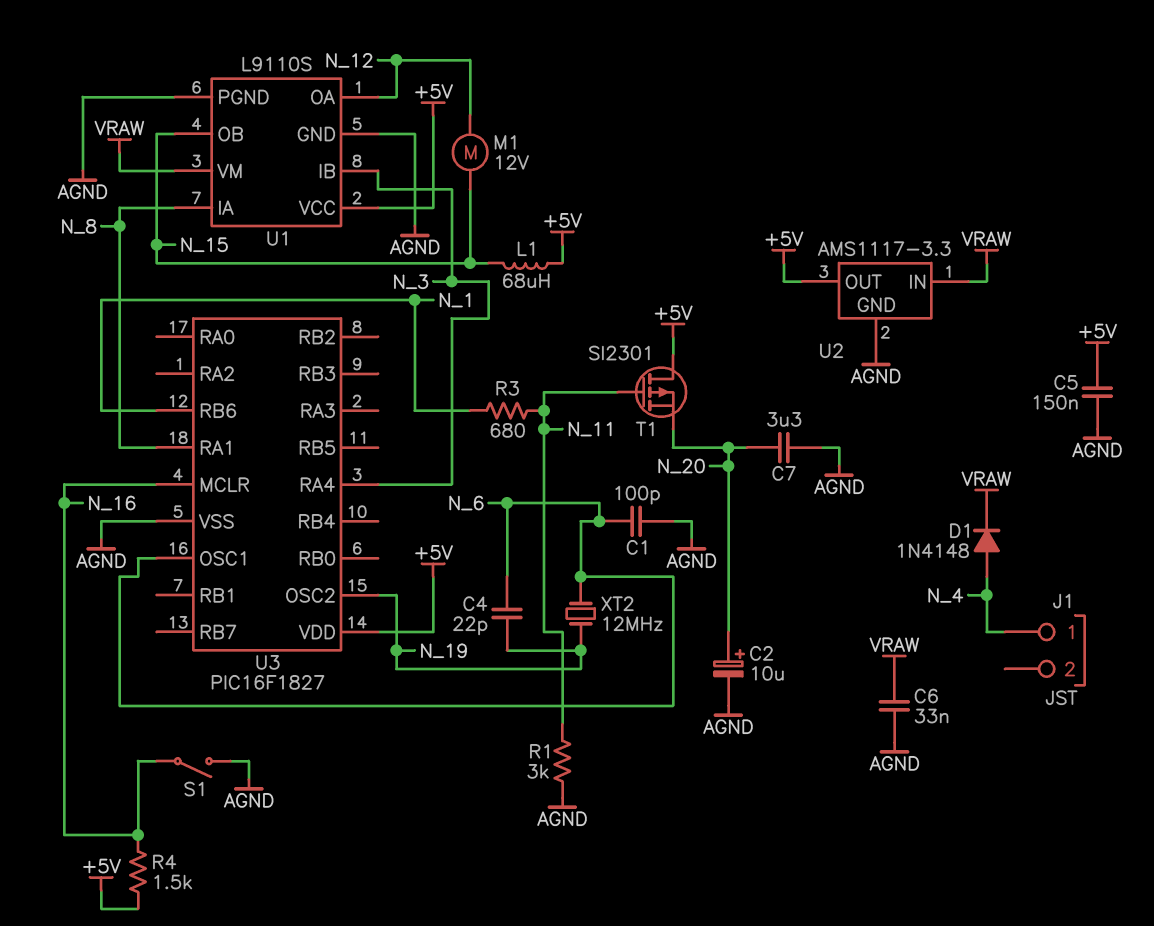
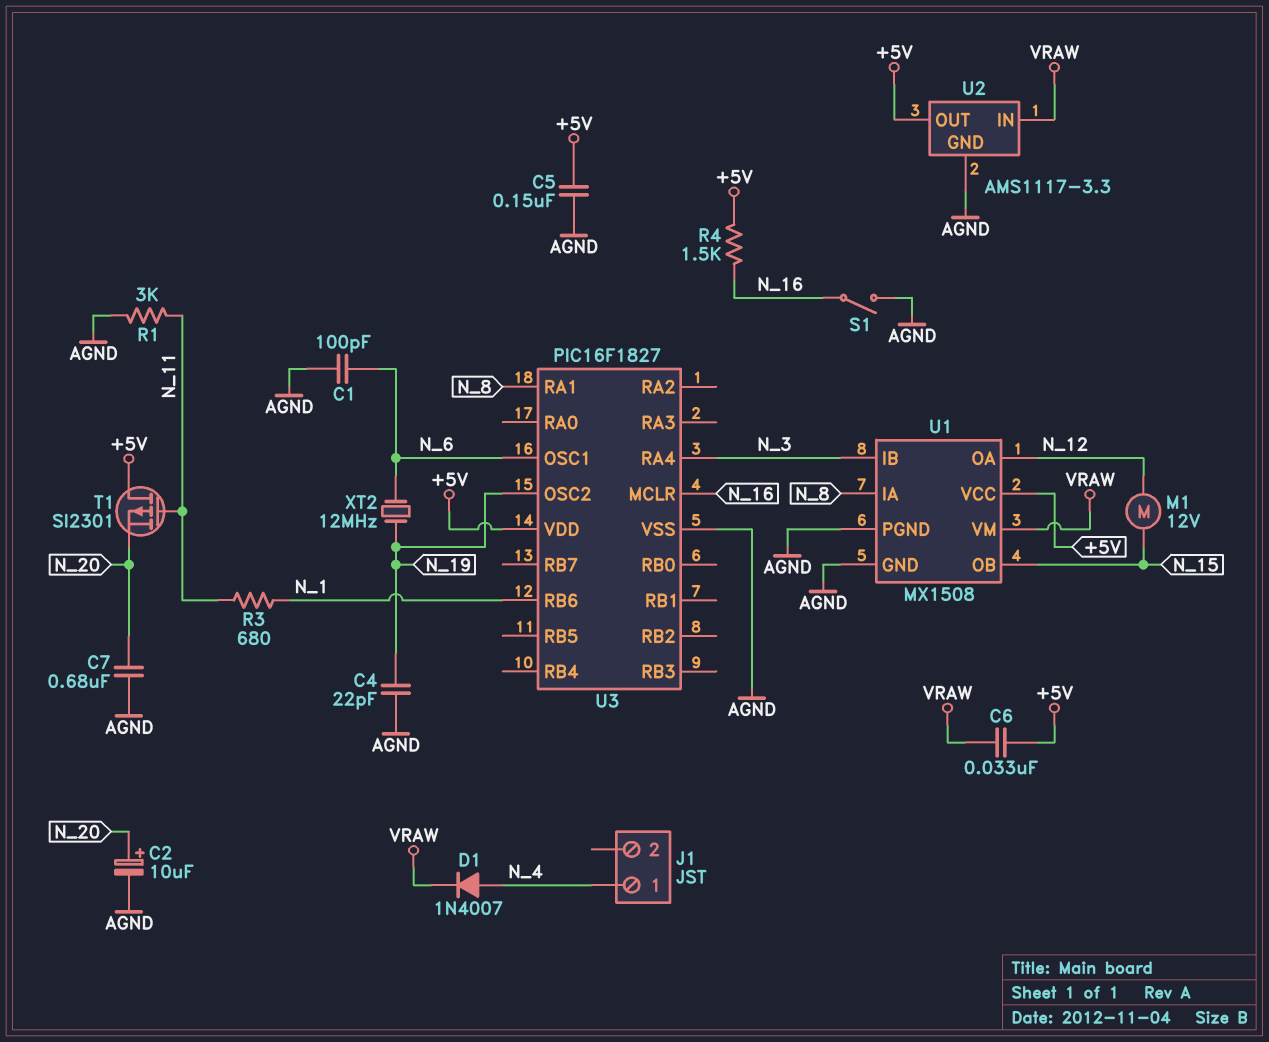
C4: 22pF (N_6, N_19) -> 22pF (AGND, N_19)
C6: 33nF (AGND, VRAW) -> 33nF (+5V, VRAW)
C7: 3.3uF (AGND, N_20) -> 680nF (AGND, N_20)
D1: diode 1N4148 (A N_4, K VRAW) -> diode 1N4007 (A N_4, K VRAW)
L1: 68uH (+5V, N_15) -> none
U1: L9110S -> MX1508

